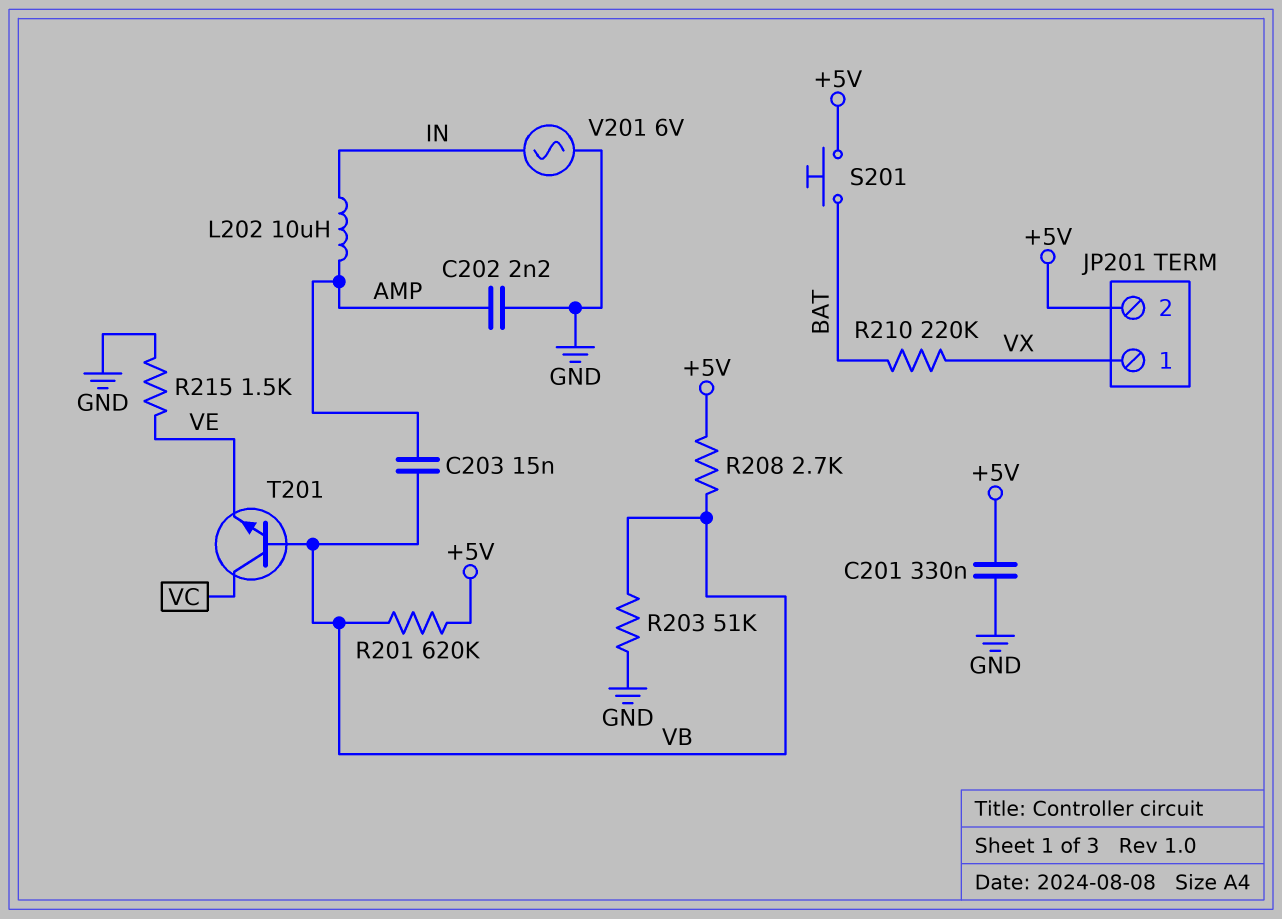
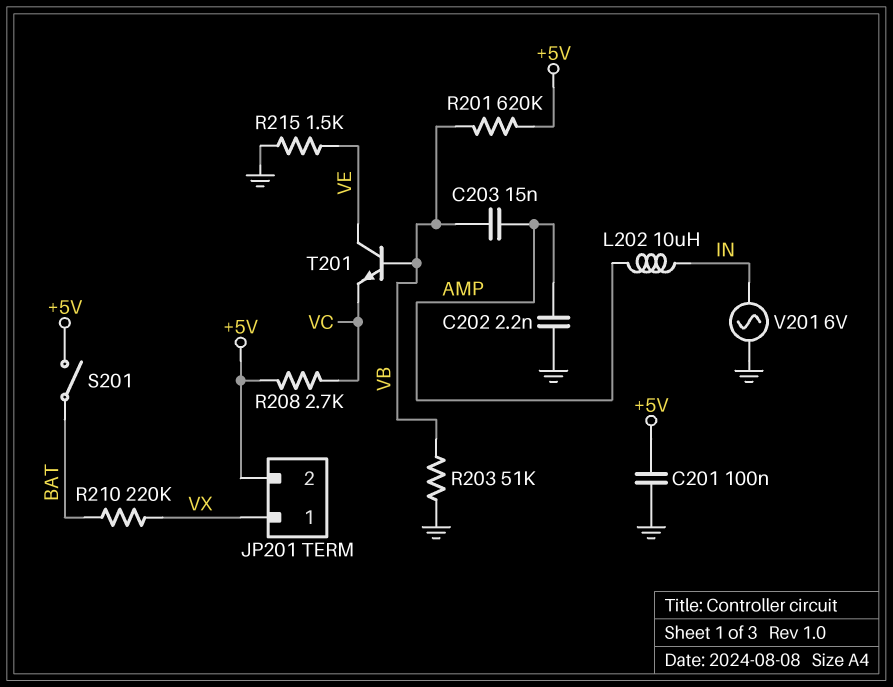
C201: 330nF (+5V, GND) -> 100nF (+5V, GND)
R208: 2.7k (+5V, VB) -> 2.7k (+5V, VC)
S201: button (+5V, BAT) -> switch (+5V, BAT)
T201: NPN (B VB, C VC, E VE) -> NPN (B VB, C VE, E VC)

